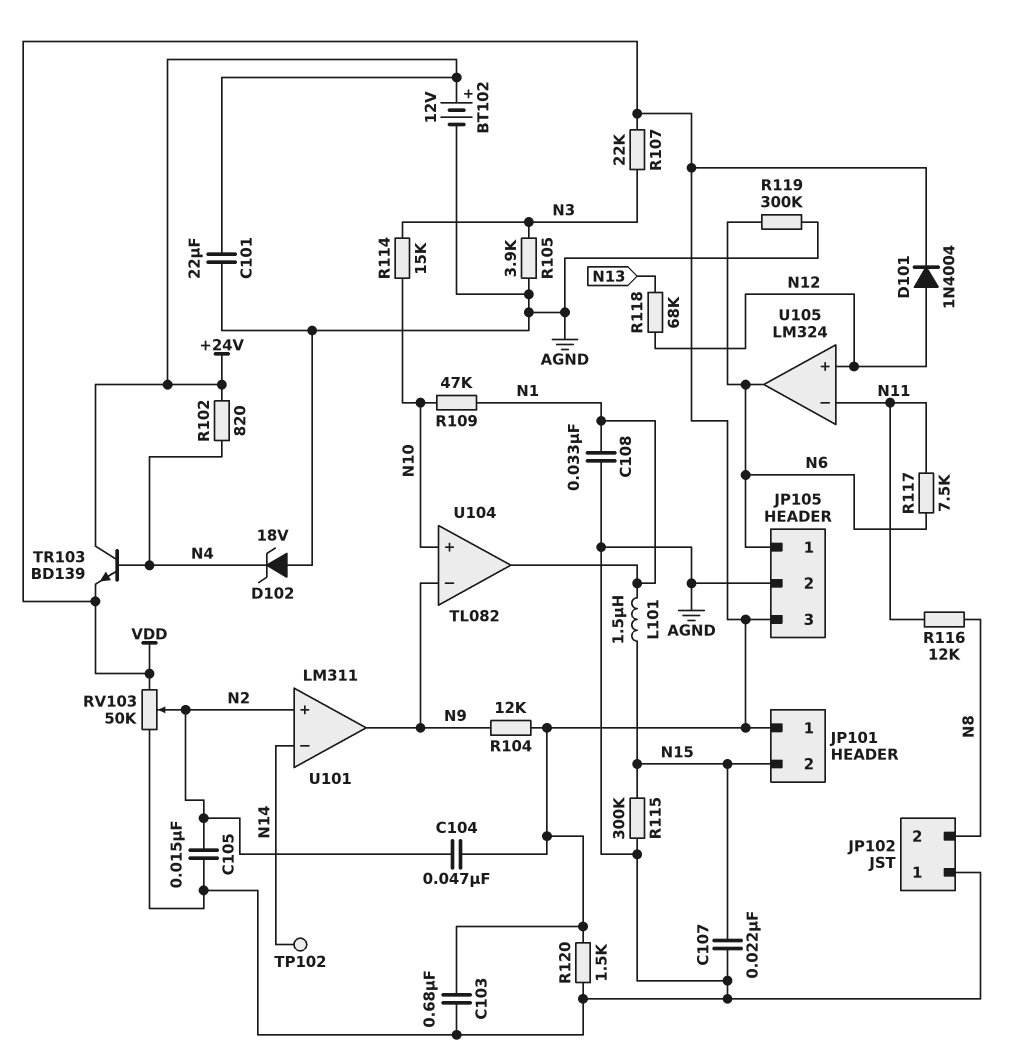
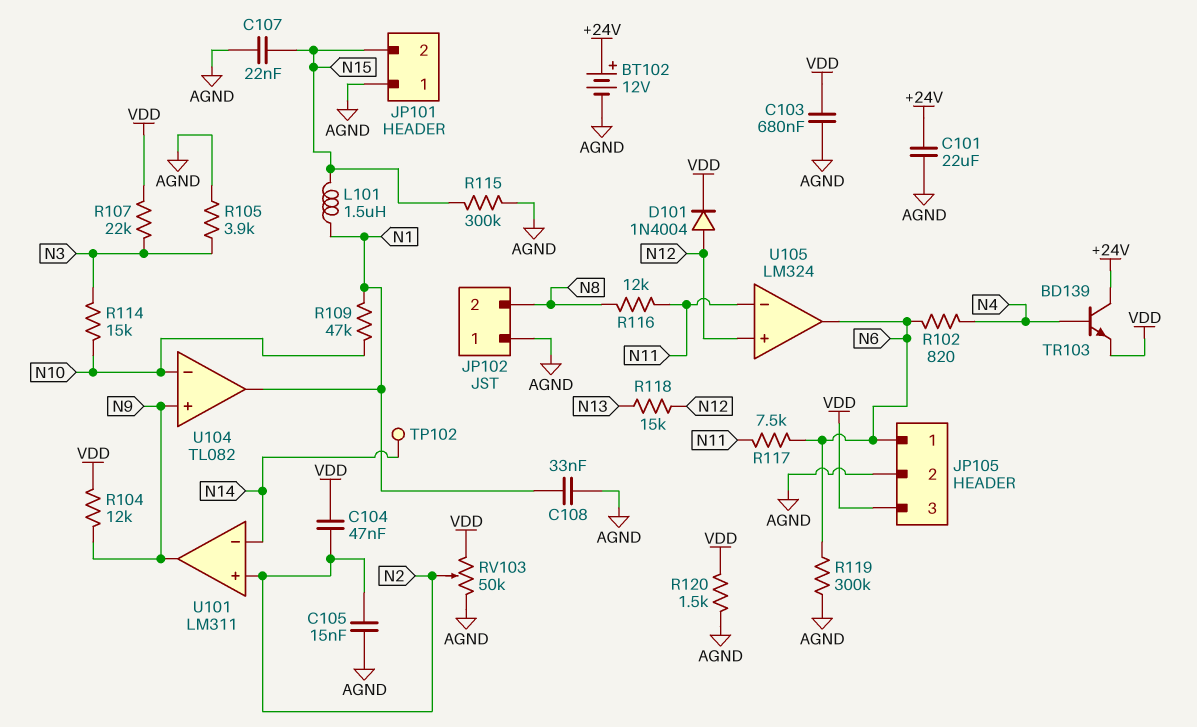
D102: zener 18V (A AGND, K N4) -> none
JP101 pin 1: VDD -> AGND
R102: 820 (+24V, N4) -> 820 (N4, N6)
R118: 68k (N12, N13) -> 15k (N12, N13)
U104 pin in+: N10 -> N9
U104 pin in-: N9 -> N10

